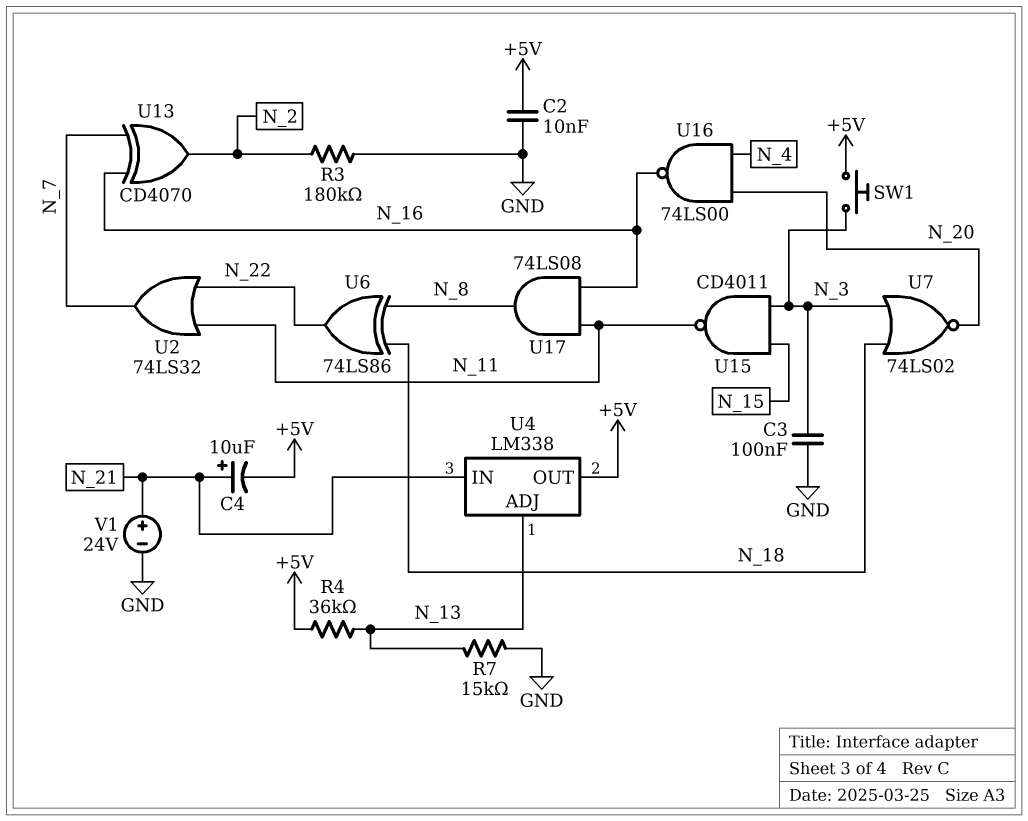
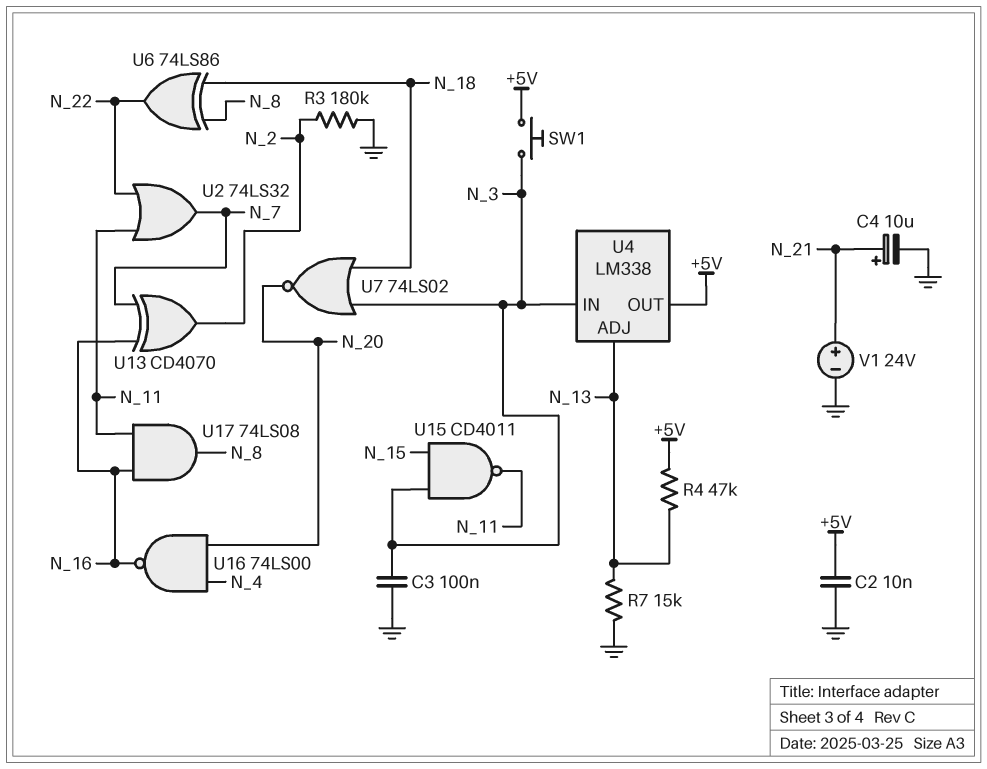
C4: 10uF (plus N_21, minus +5V) -> 10uF (plus N_21, minus GND)
R4: 36k (+5V, N_13) -> 47k (+5V, N_13)
U4 pin IN: N_21 -> N_3

